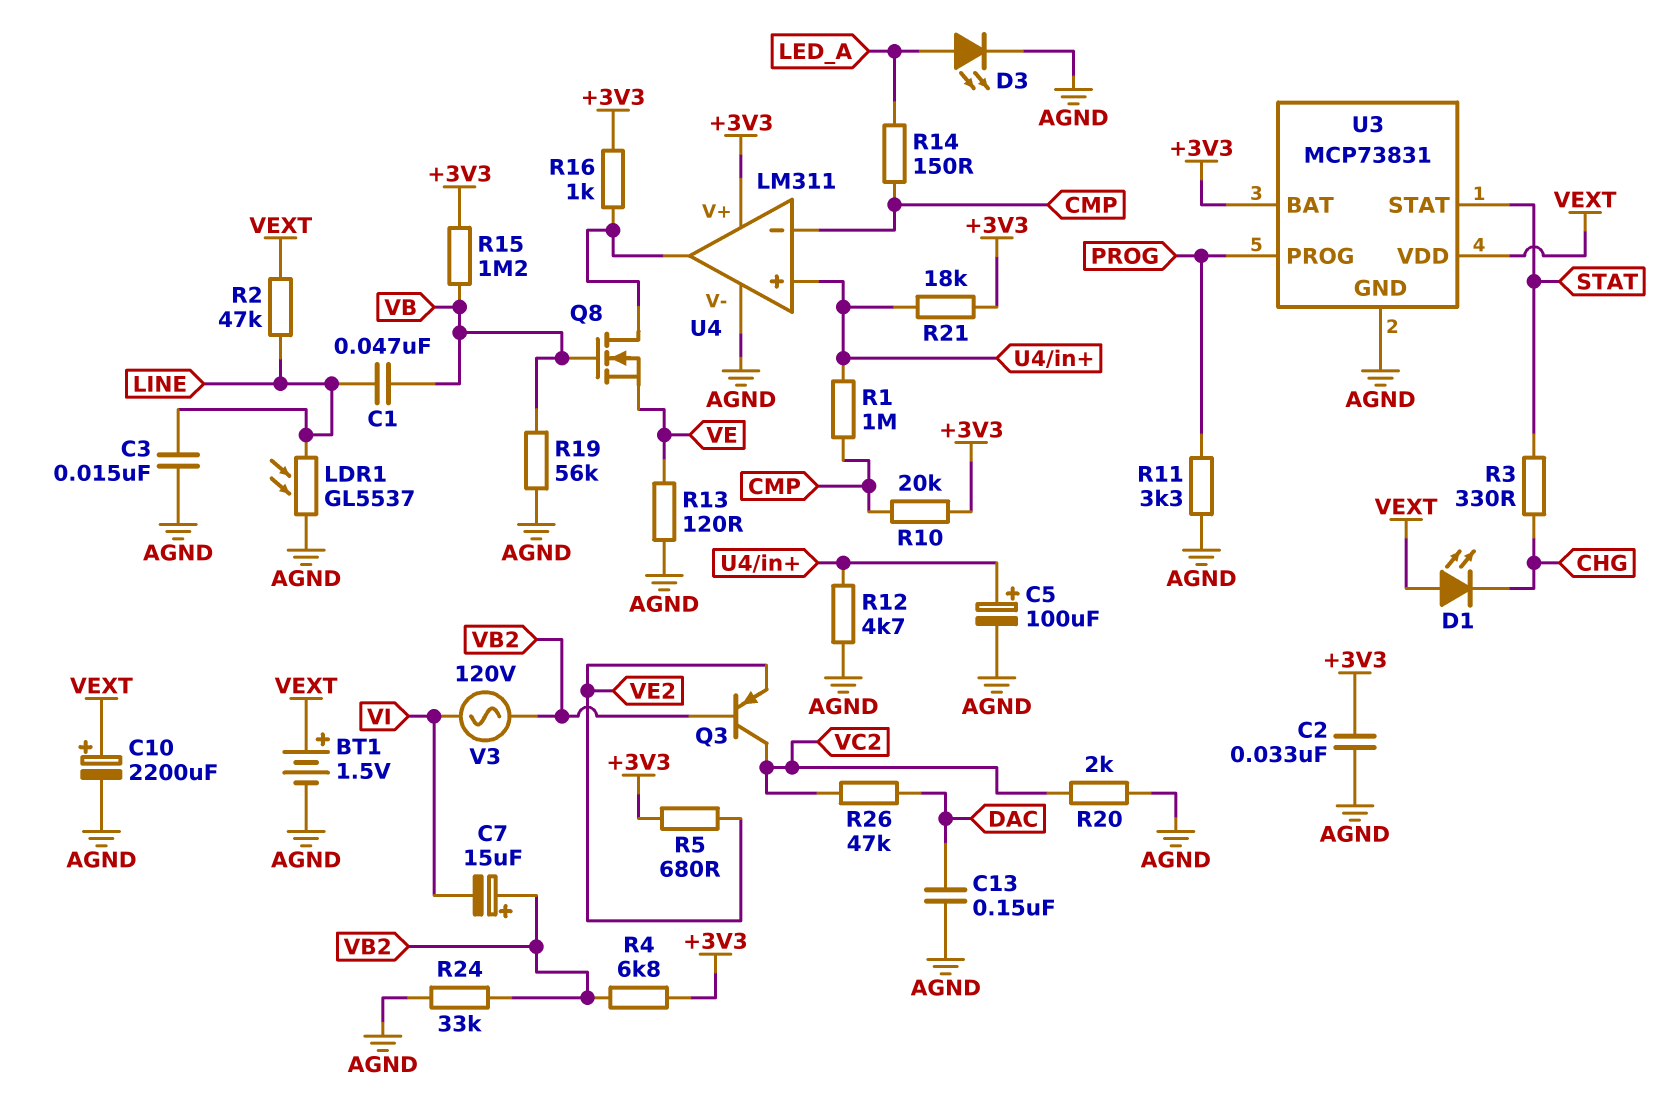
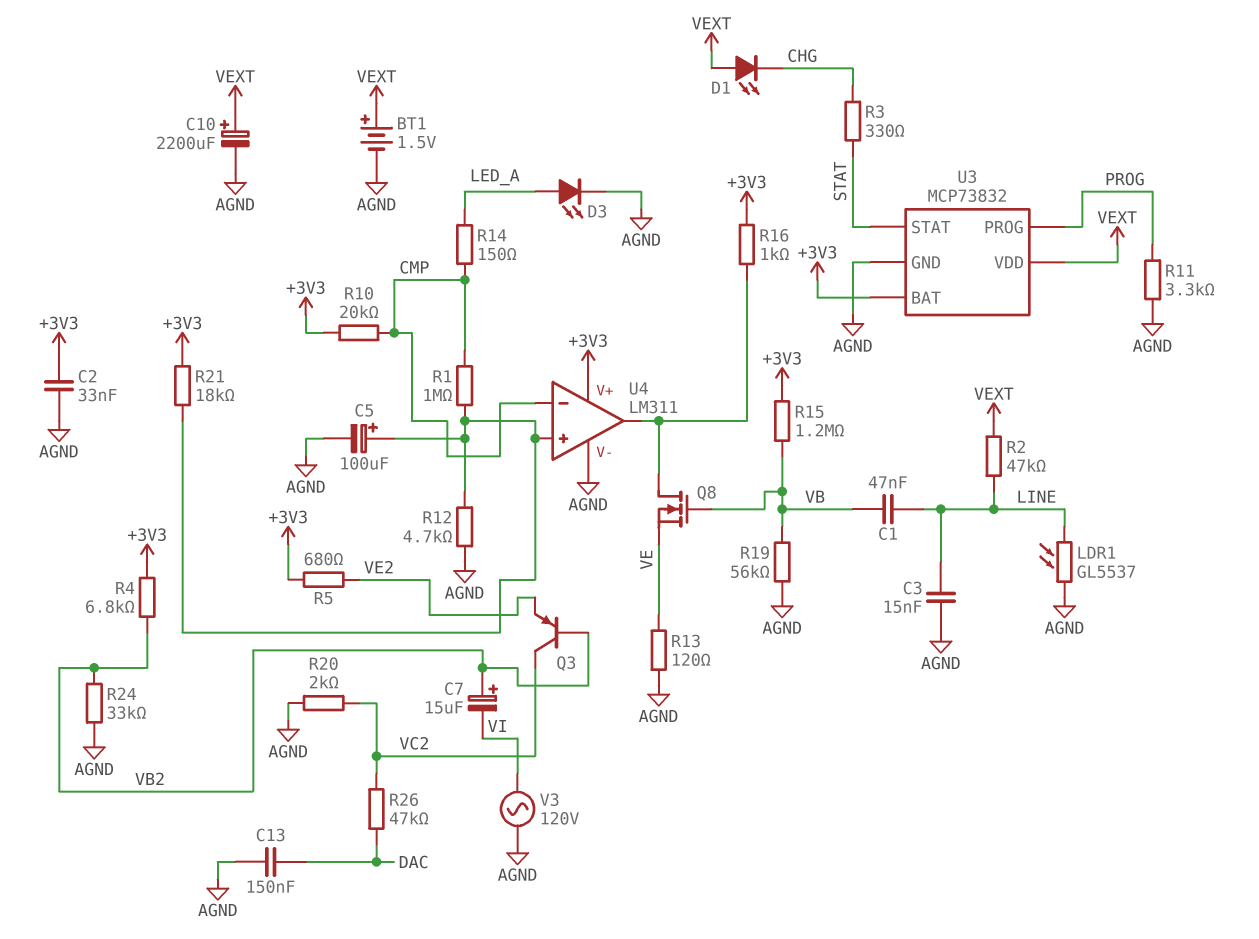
U3: MCP73831 -> MCP73832
V3: AC 120V (VB2, VI) -> AC 120V (AGND, VI)

